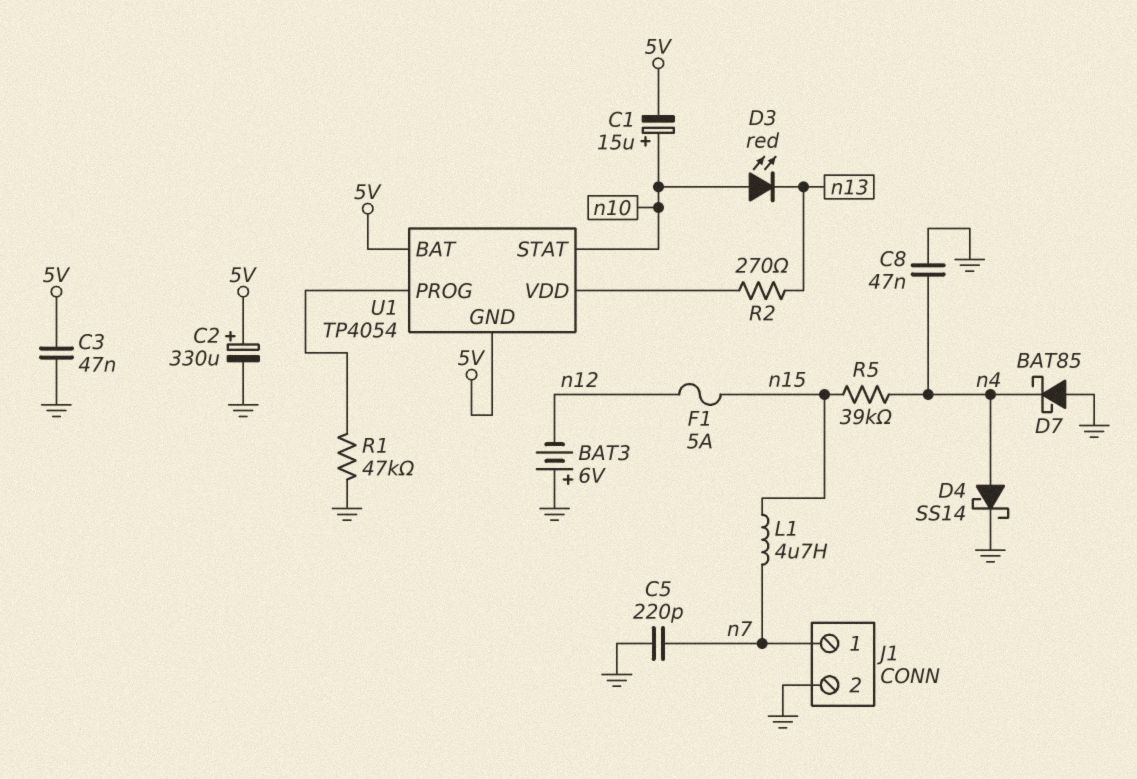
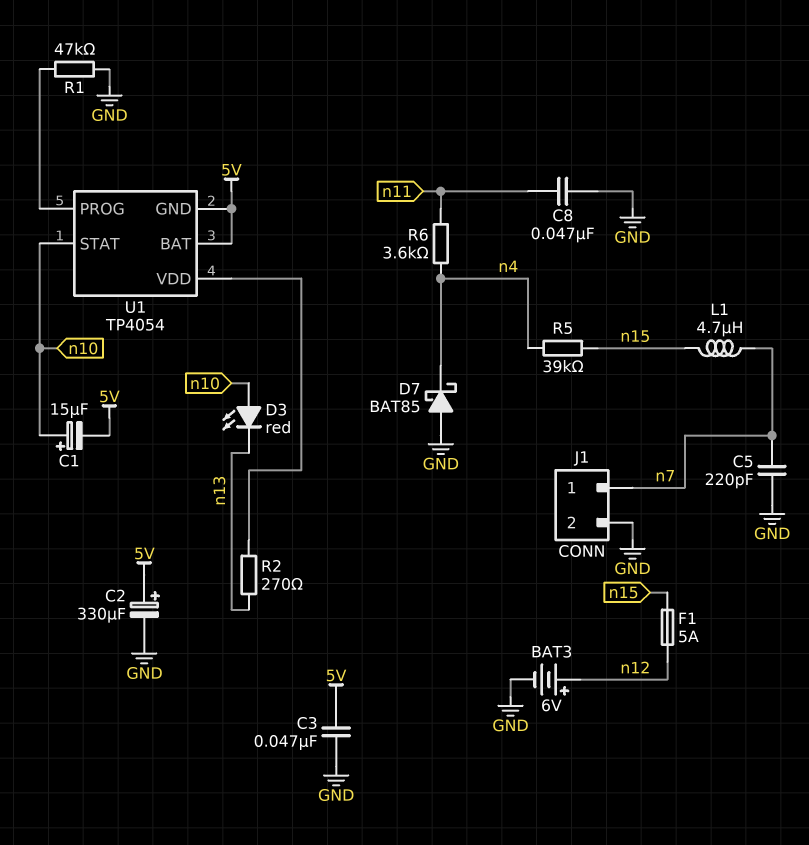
BAT3: 6V (plus GND, minus n12) -> 6V (plus n12, minus GND)
C8: 47nF (GND, n4) -> 47nF (GND, n11)
D4: schottky SS14 (A n4, K GND) -> none
R6: none -> 3.6k (n4, n11)

